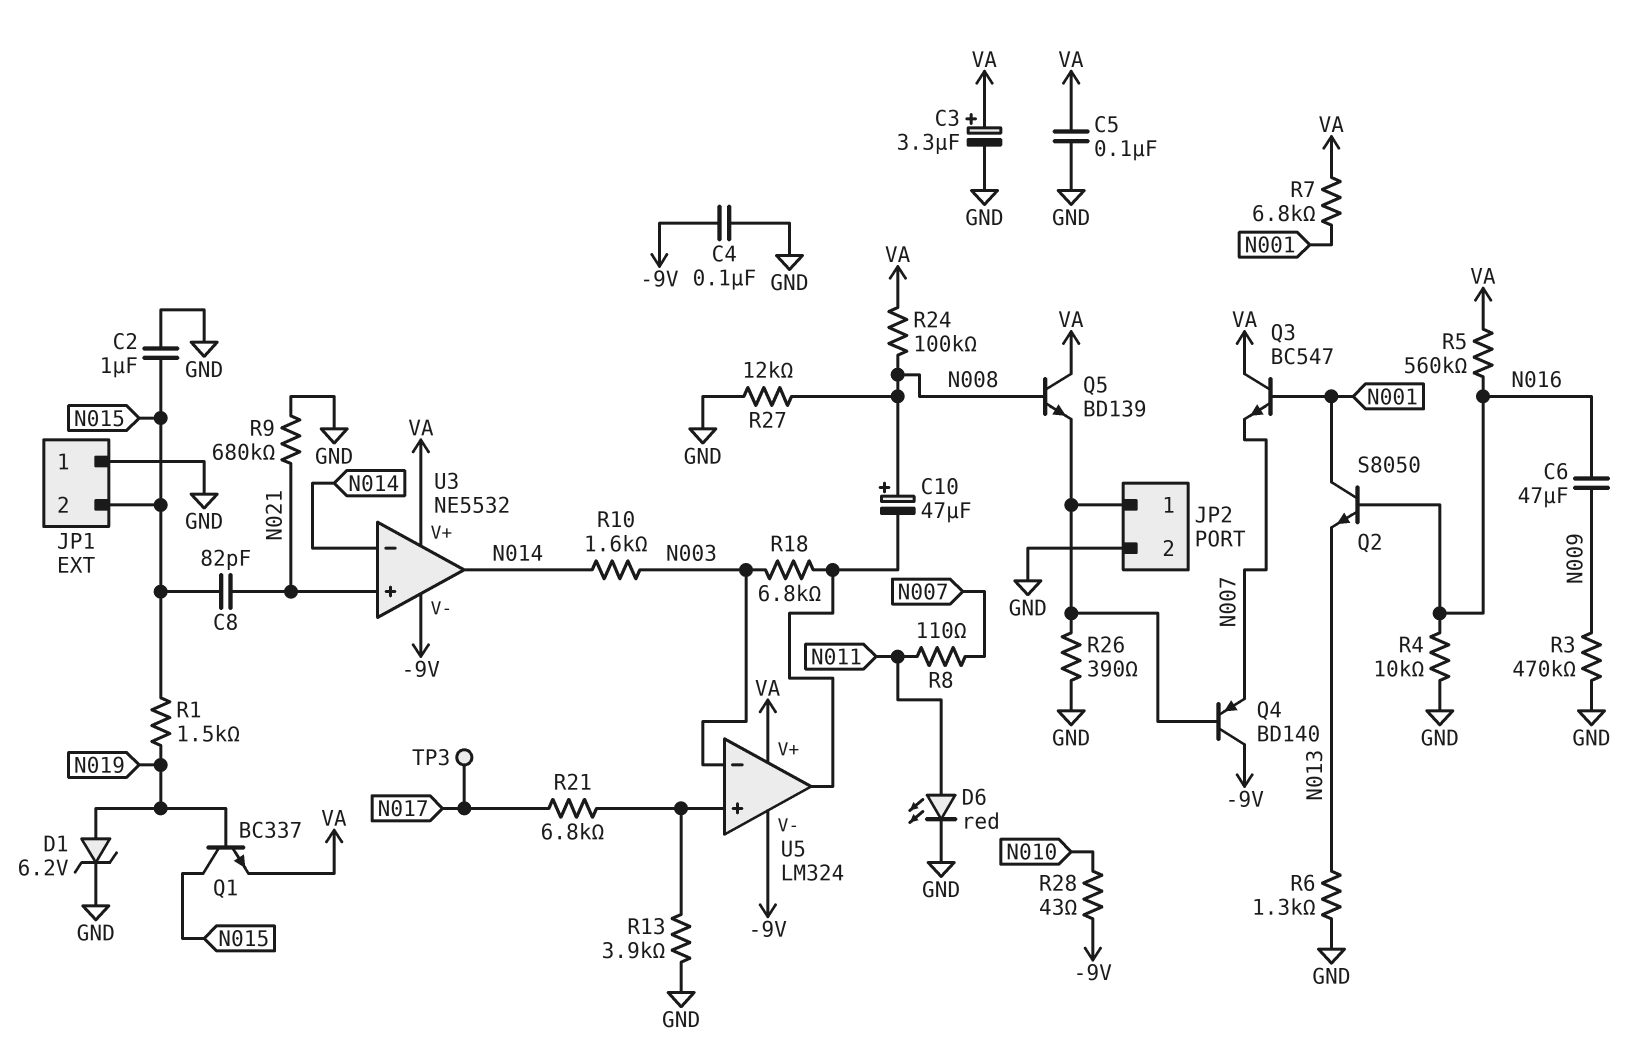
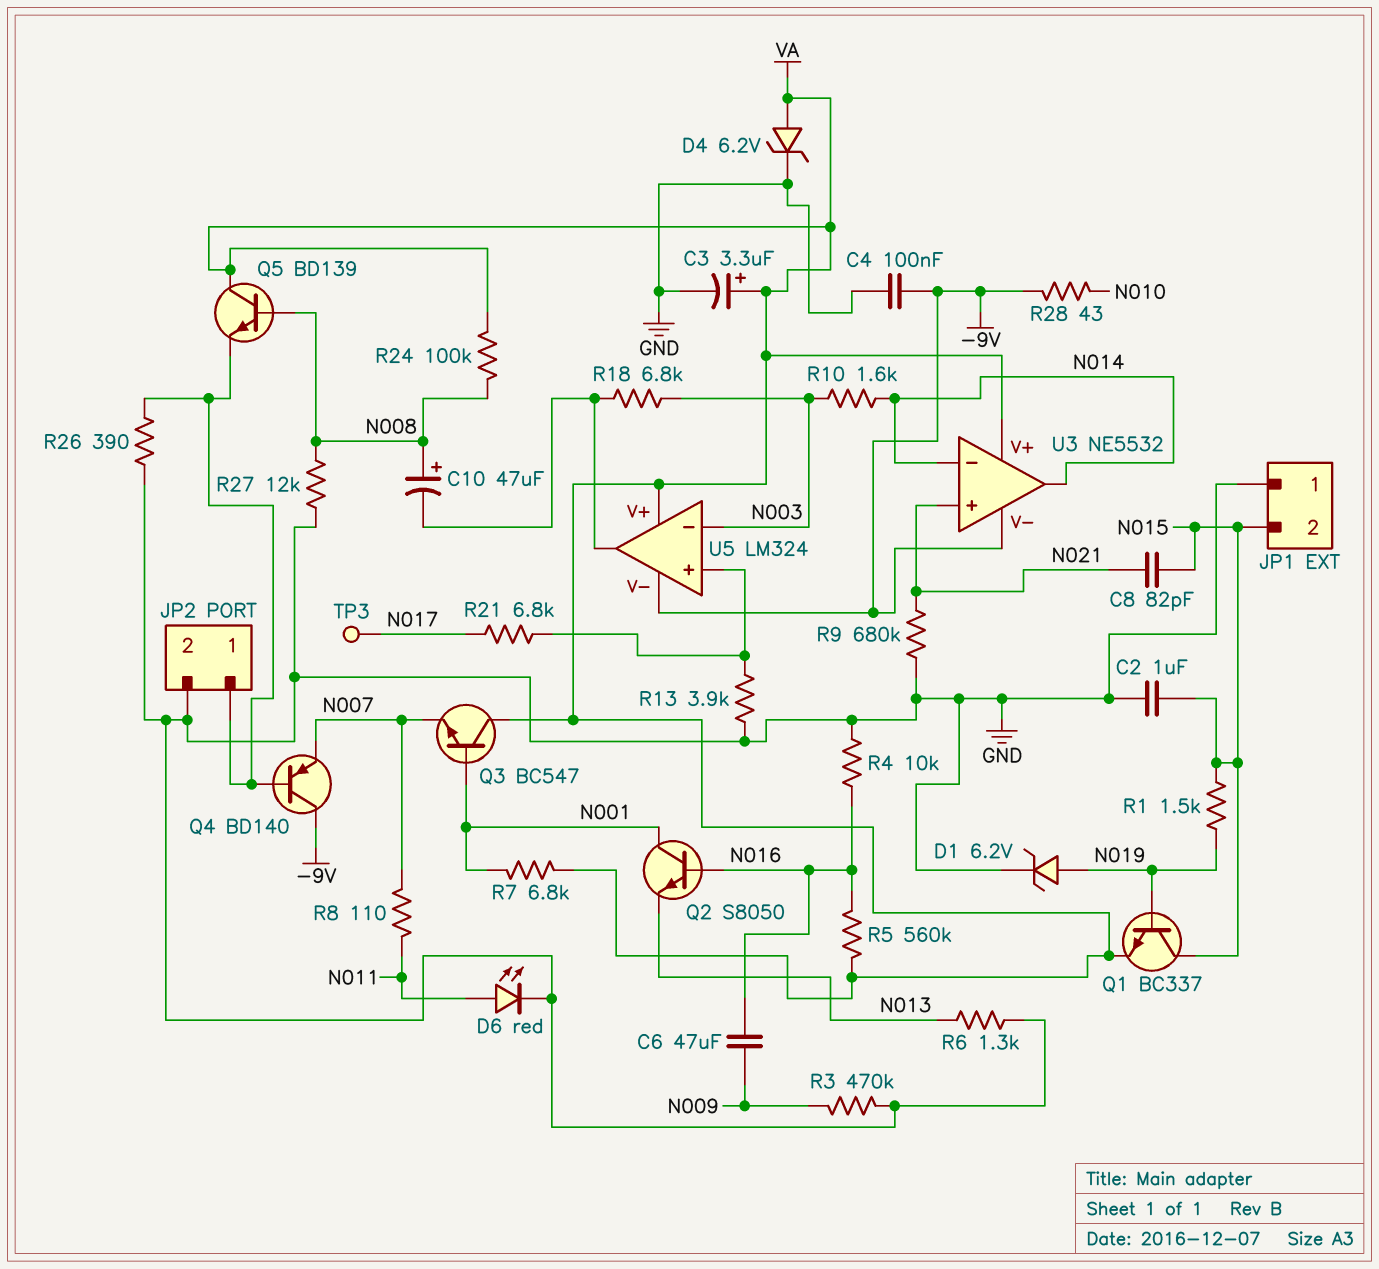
C5: 100nF (GND, VA) -> none
D4: none -> zener 6.2V (A VA, K GND)

